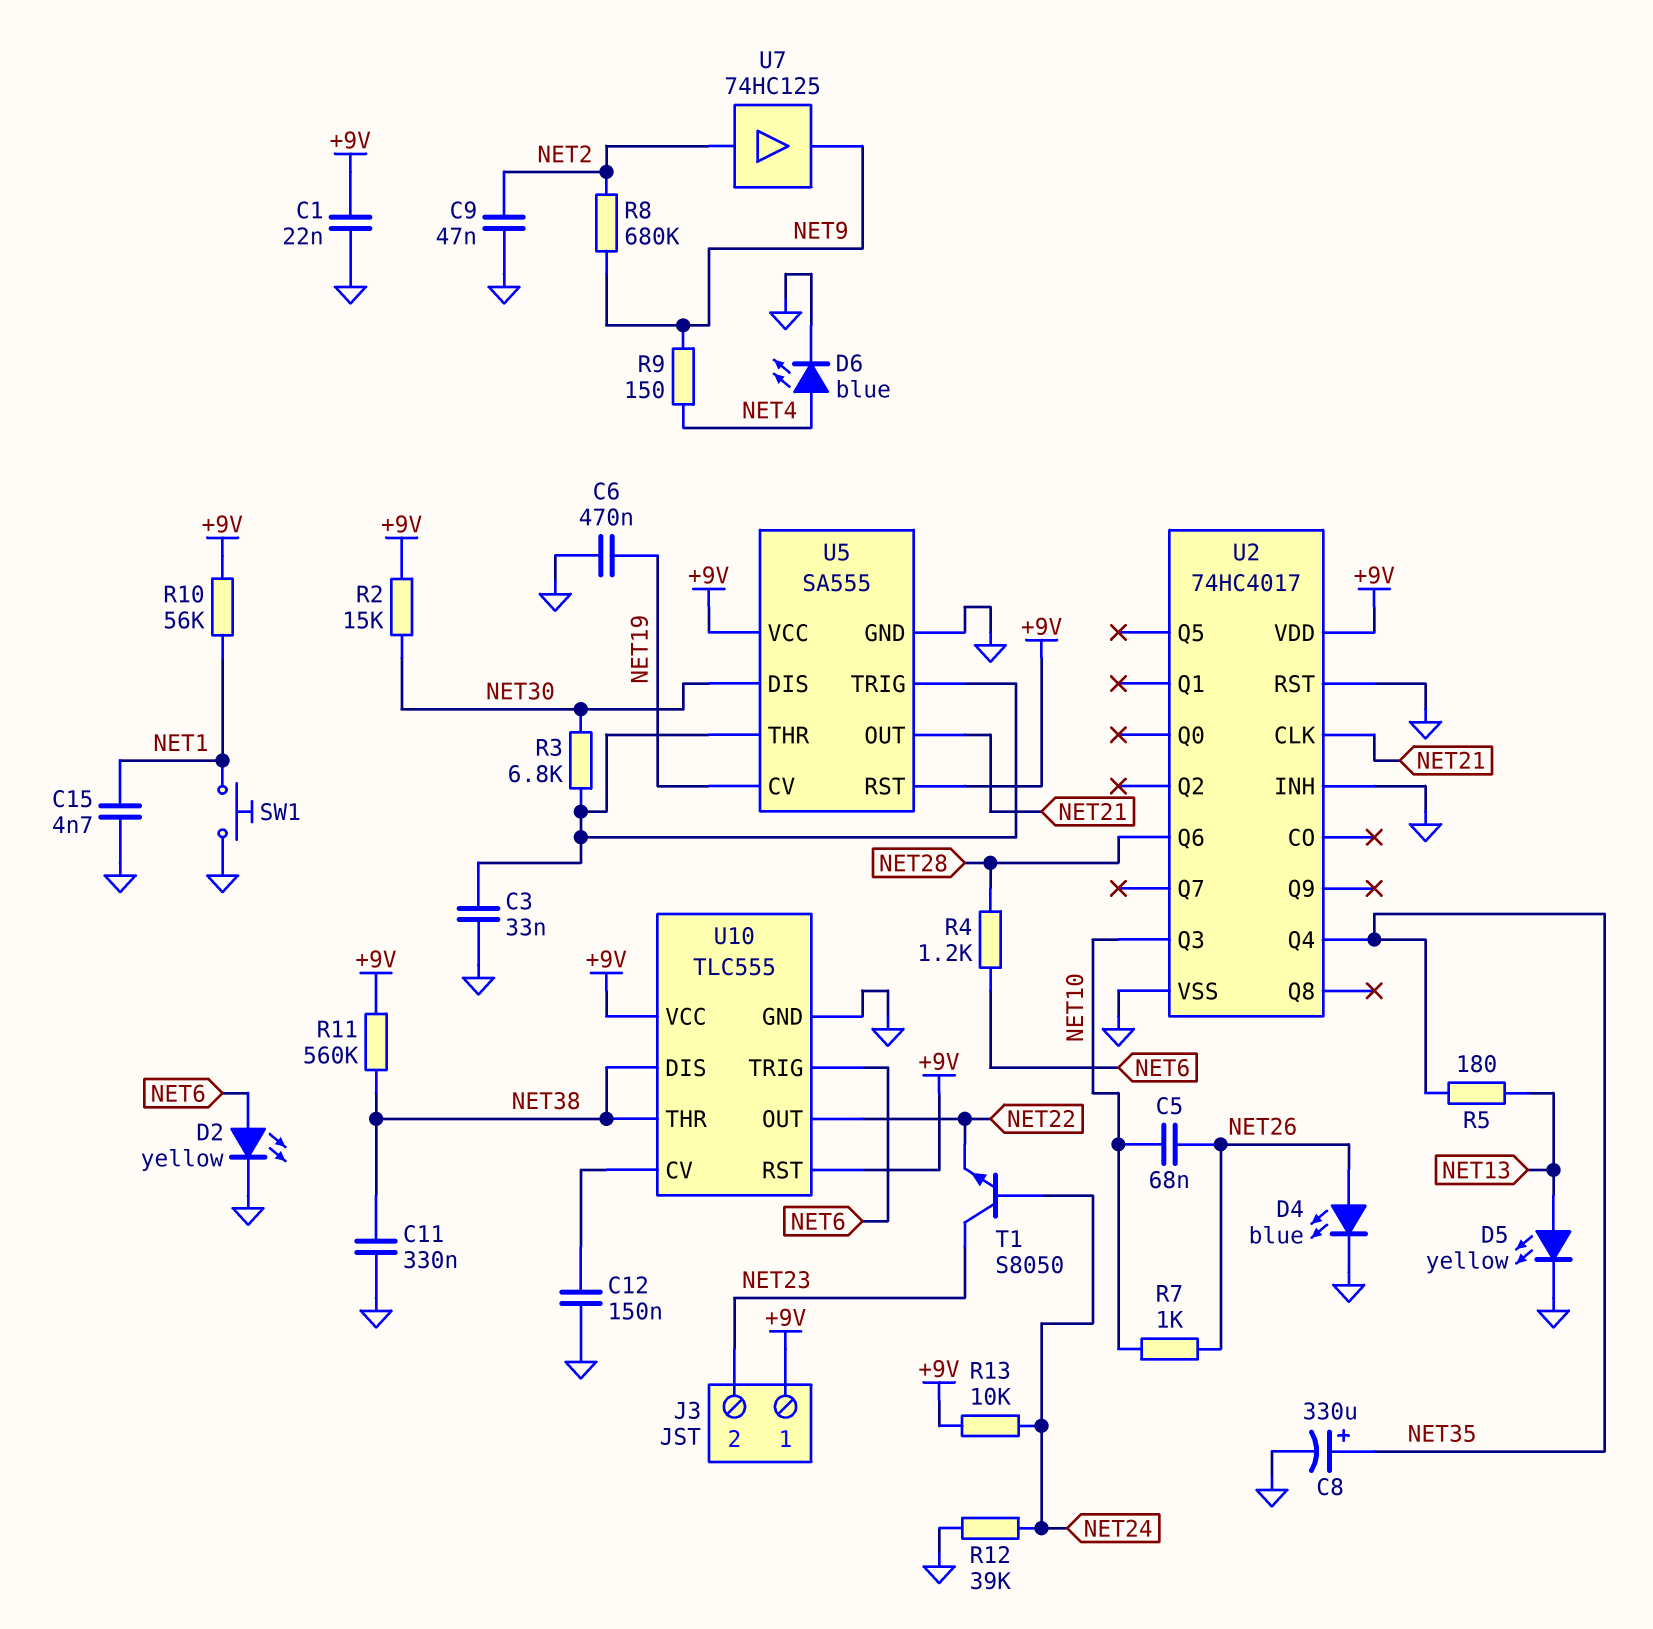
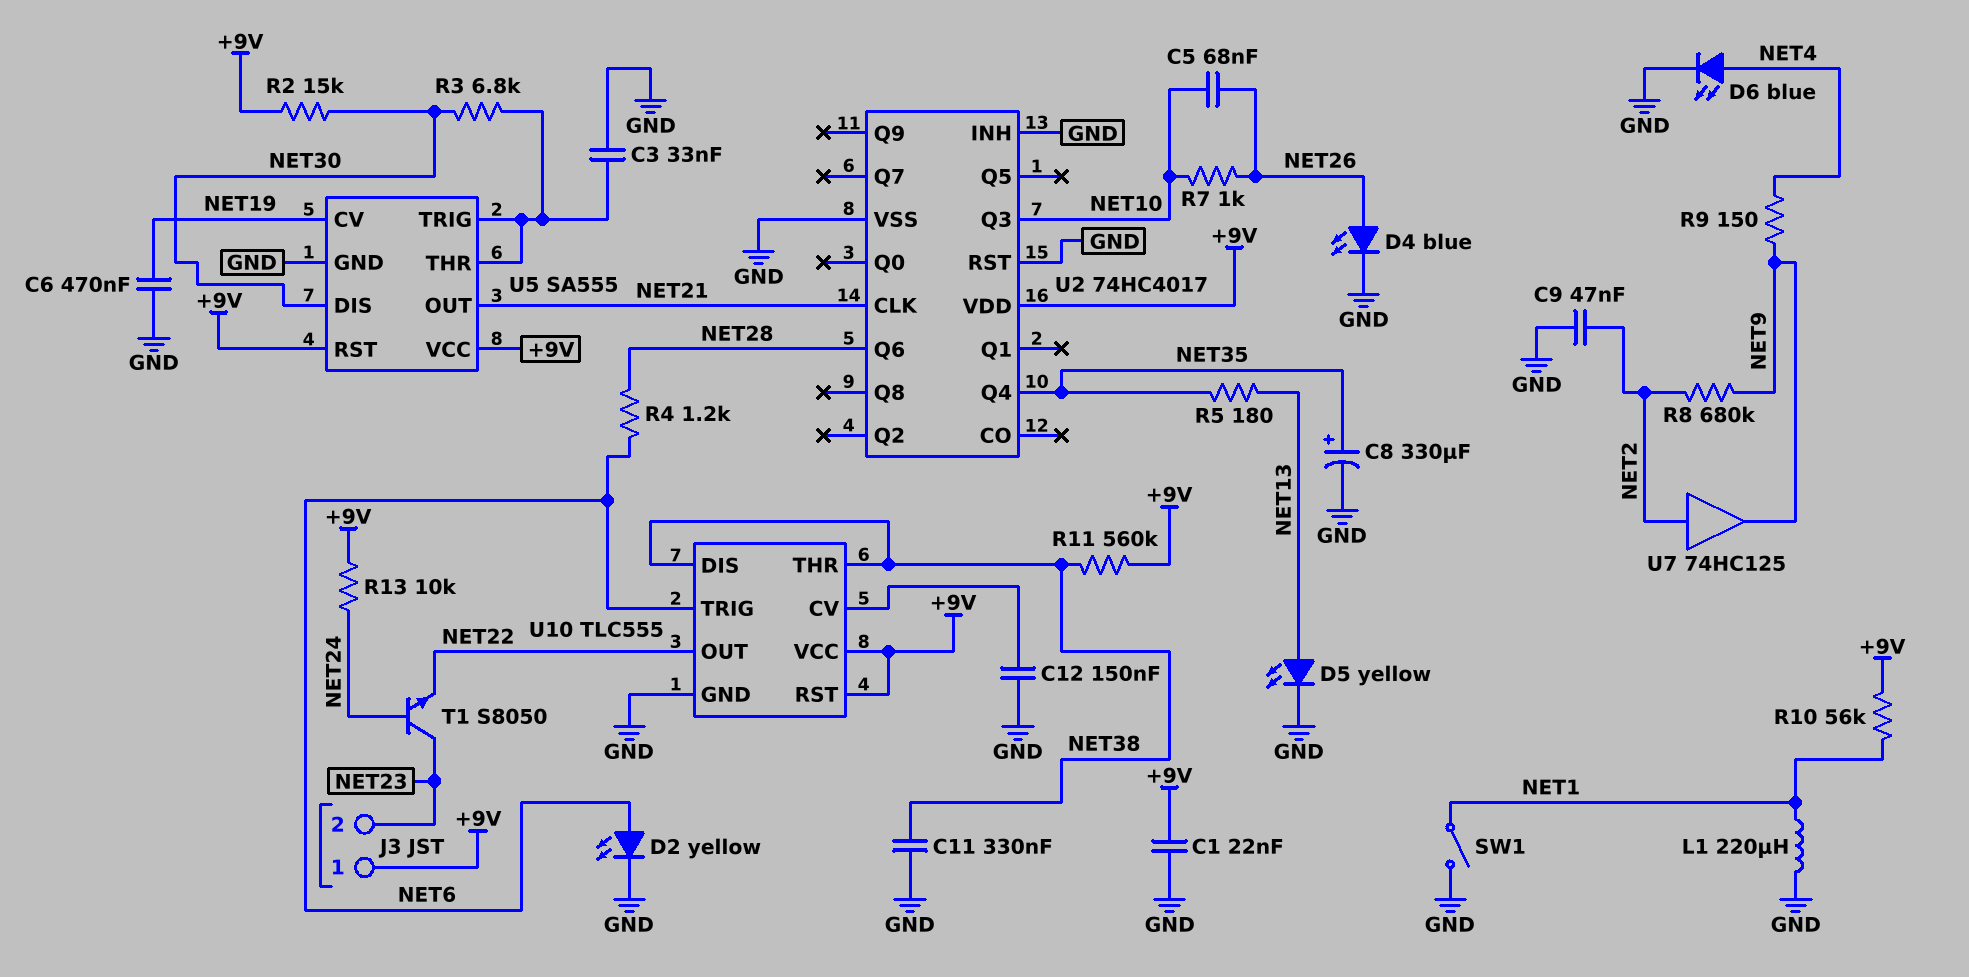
C15: 4.7nF (GND, NET1) -> none
L1: none -> 220uH (GND, NET1)
R12: 39k (GND, NET24) -> none
SW1: button (GND, NET1) -> switch (GND, NET1)

